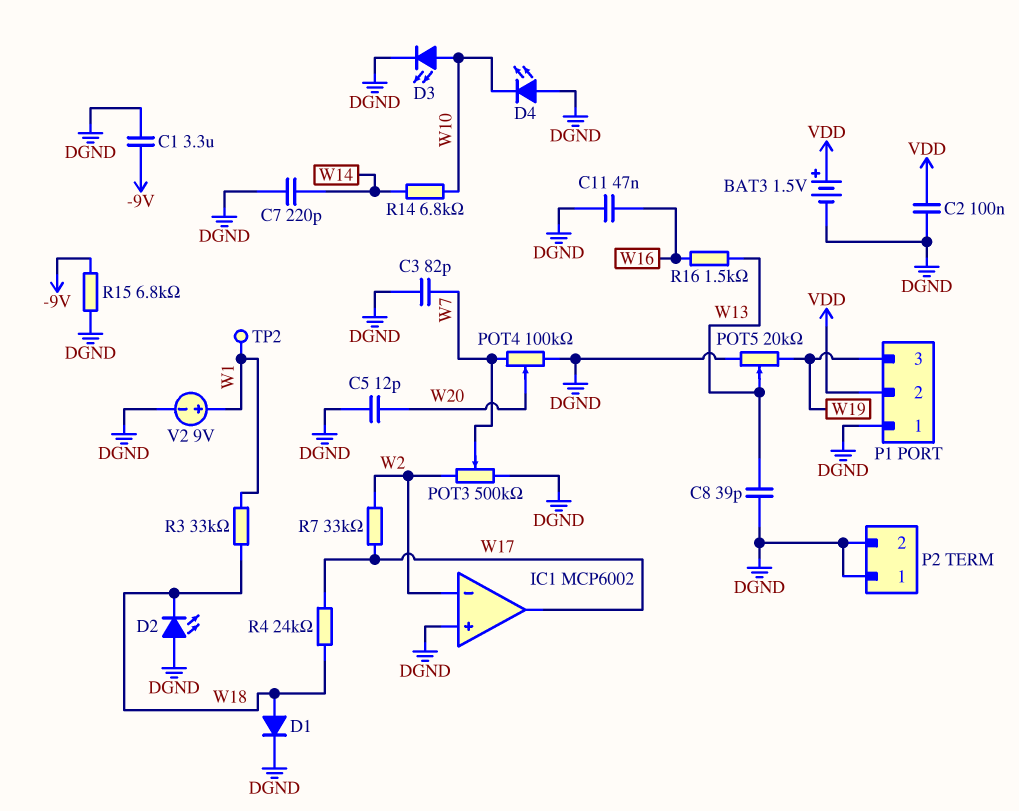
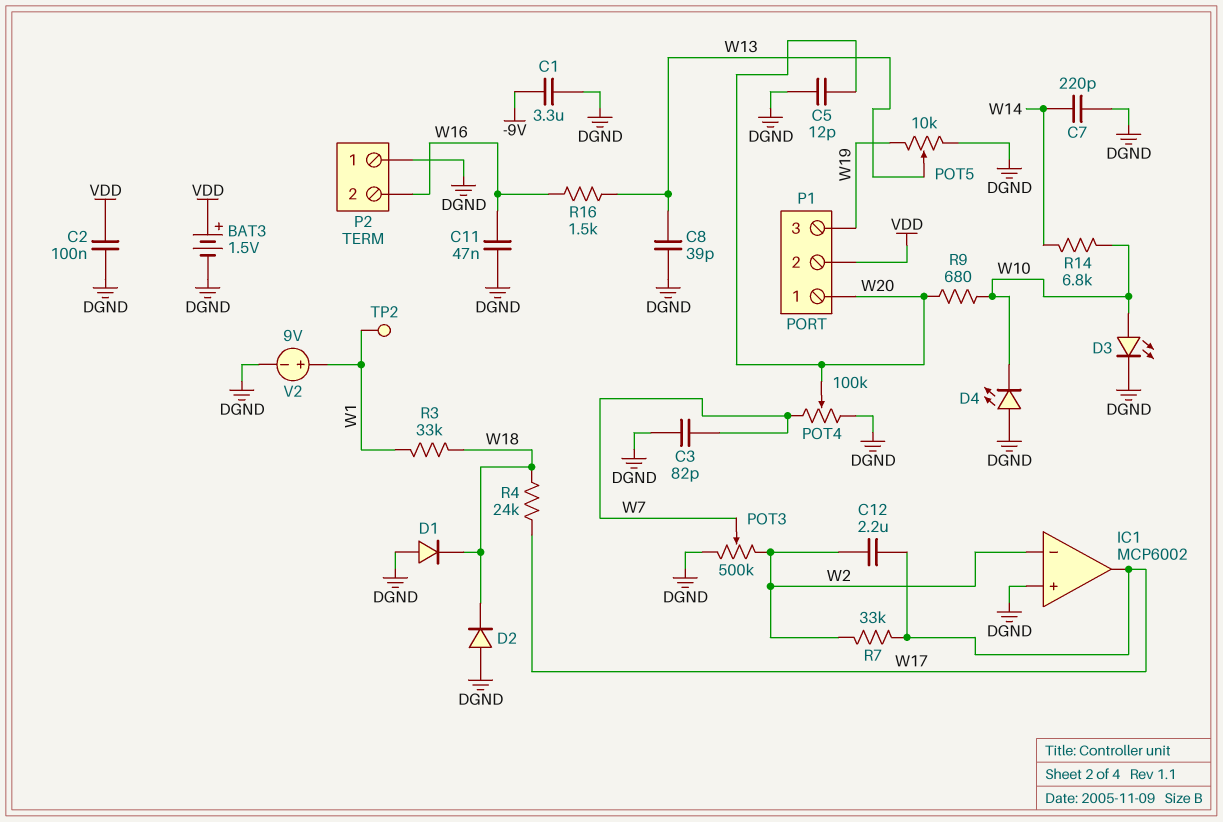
C12: none -> 2.2uF (W2, W17)
D1: diode (A W18, K DGND) -> diode (A DGND, K W18)
D2: LED (A DGND, K W18) -> diode (A DGND, K W18)
P1 pin 1: DGND -> W20
P2 pin 2: DGND -> W16
POT5: 20k (DGND, W19, wiper W13) -> 10k (DGND, W19, wiper W13)
R9: none -> 680 (W10, W20)
R15: 6.8k (-9V, DGND) -> none

